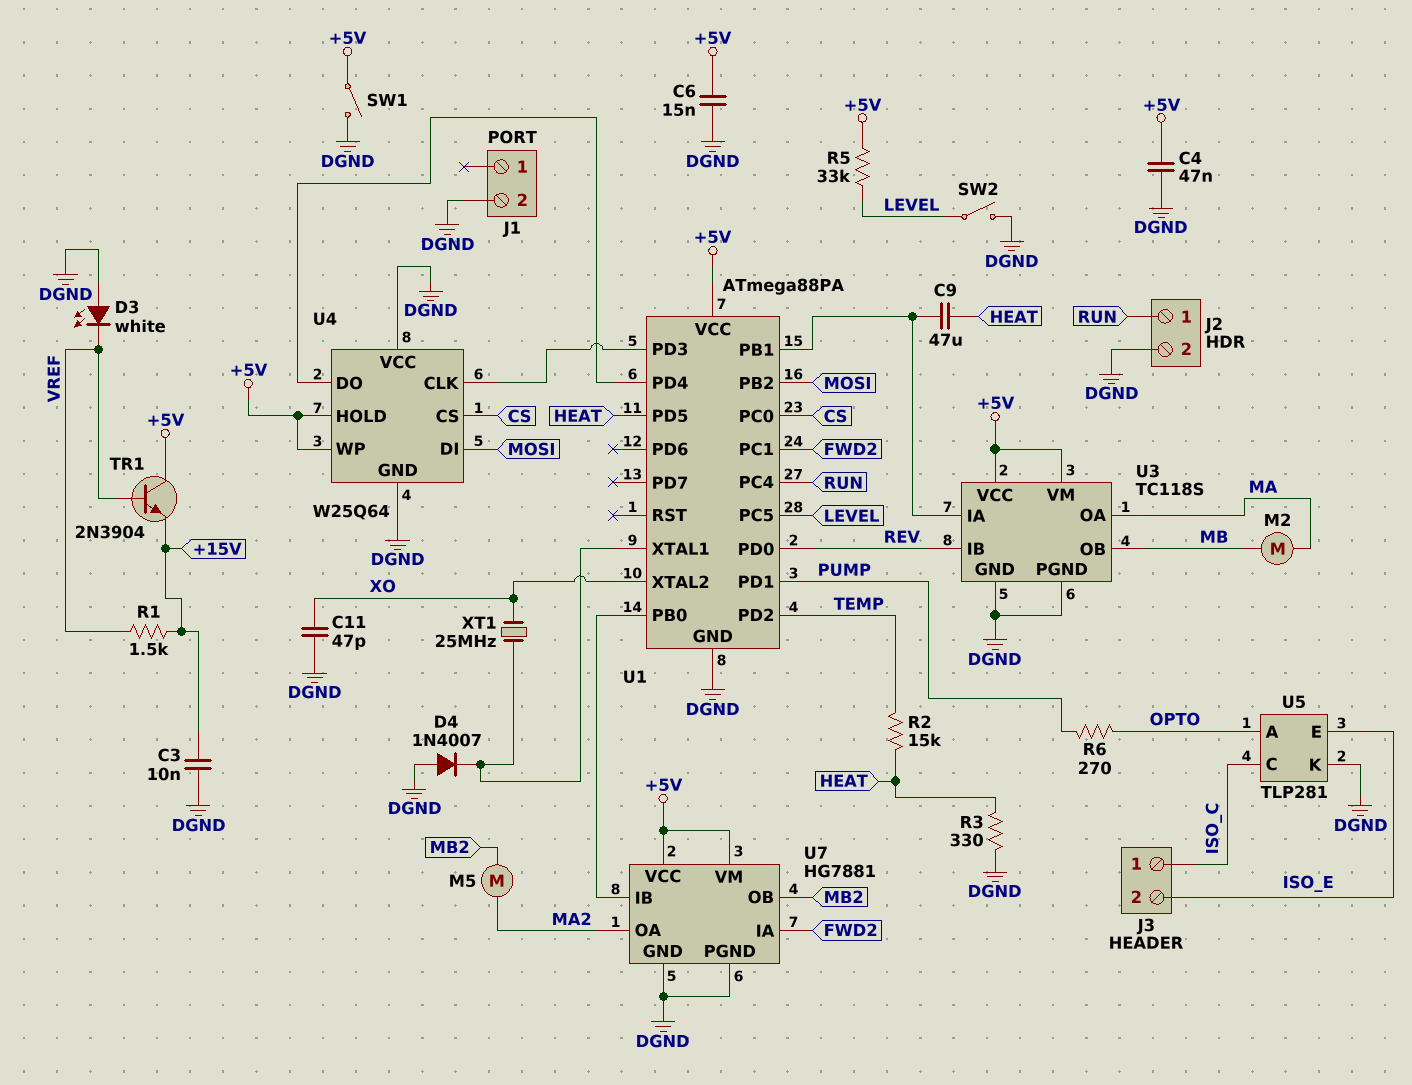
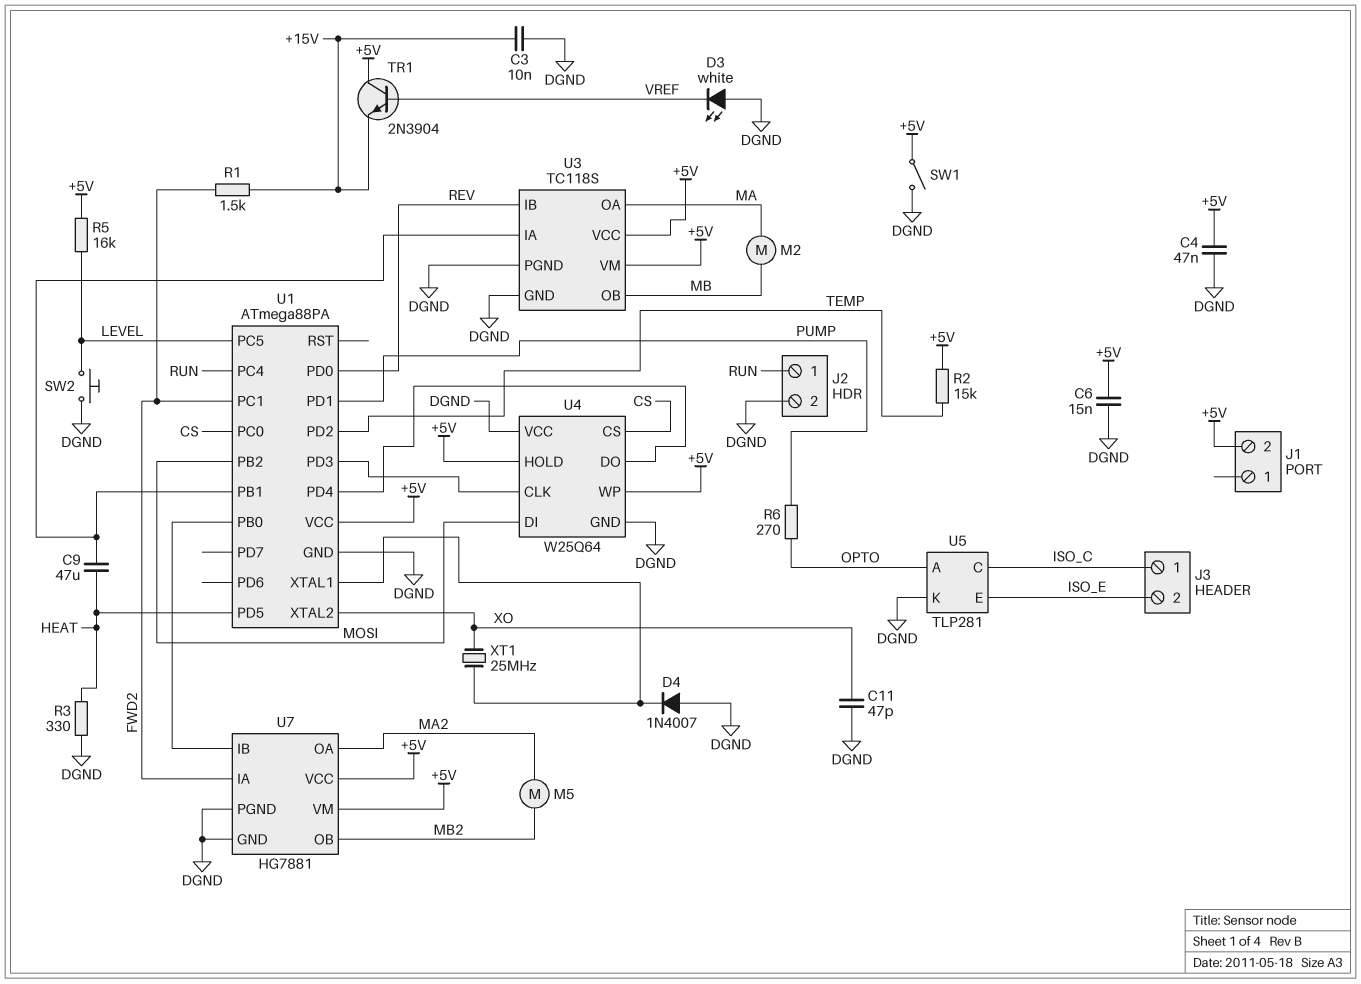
J1 pin 2: DGND -> +5V
R1: 1.5k (+15V, VREF) -> 1.5k (+15V, FWD2)
R2: 15k (HEAT, TEMP) -> 15k (+5V, TEMP)
R5: 33k (+5V, LEVEL) -> 16k (+5V, LEVEL)
SW2: switch (DGND, LEVEL) -> button (DGND, LEVEL)

